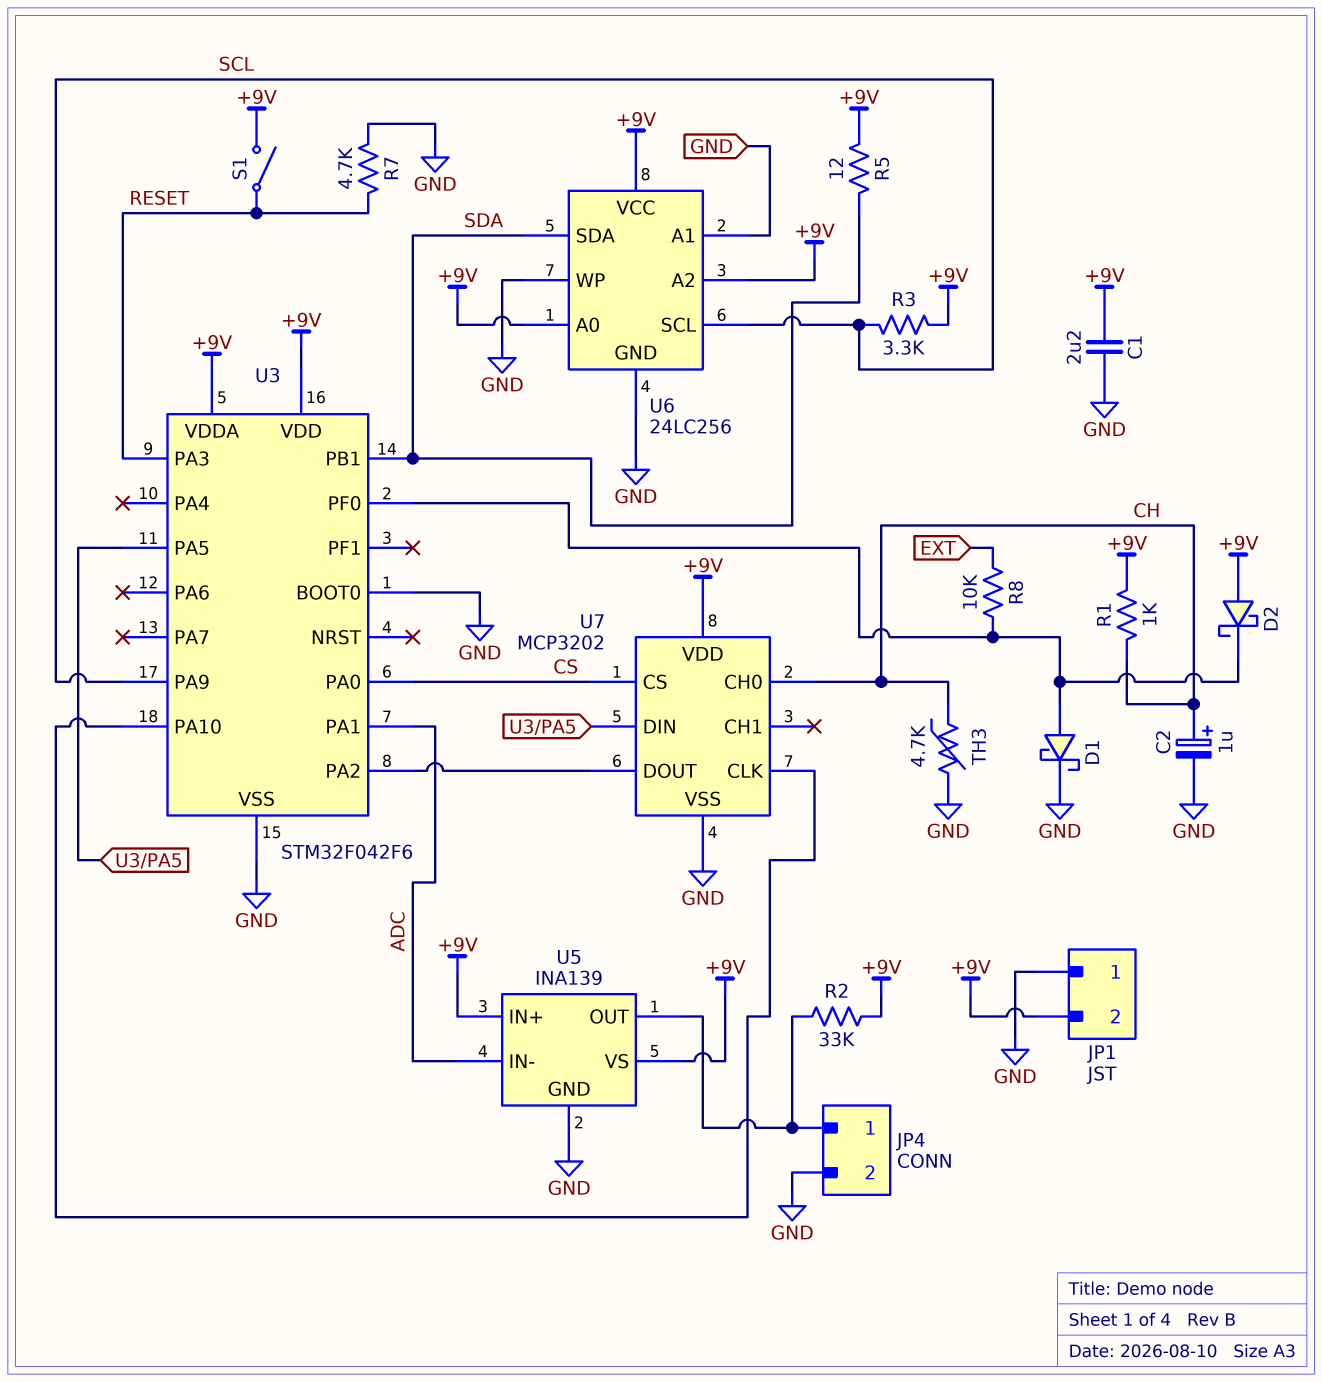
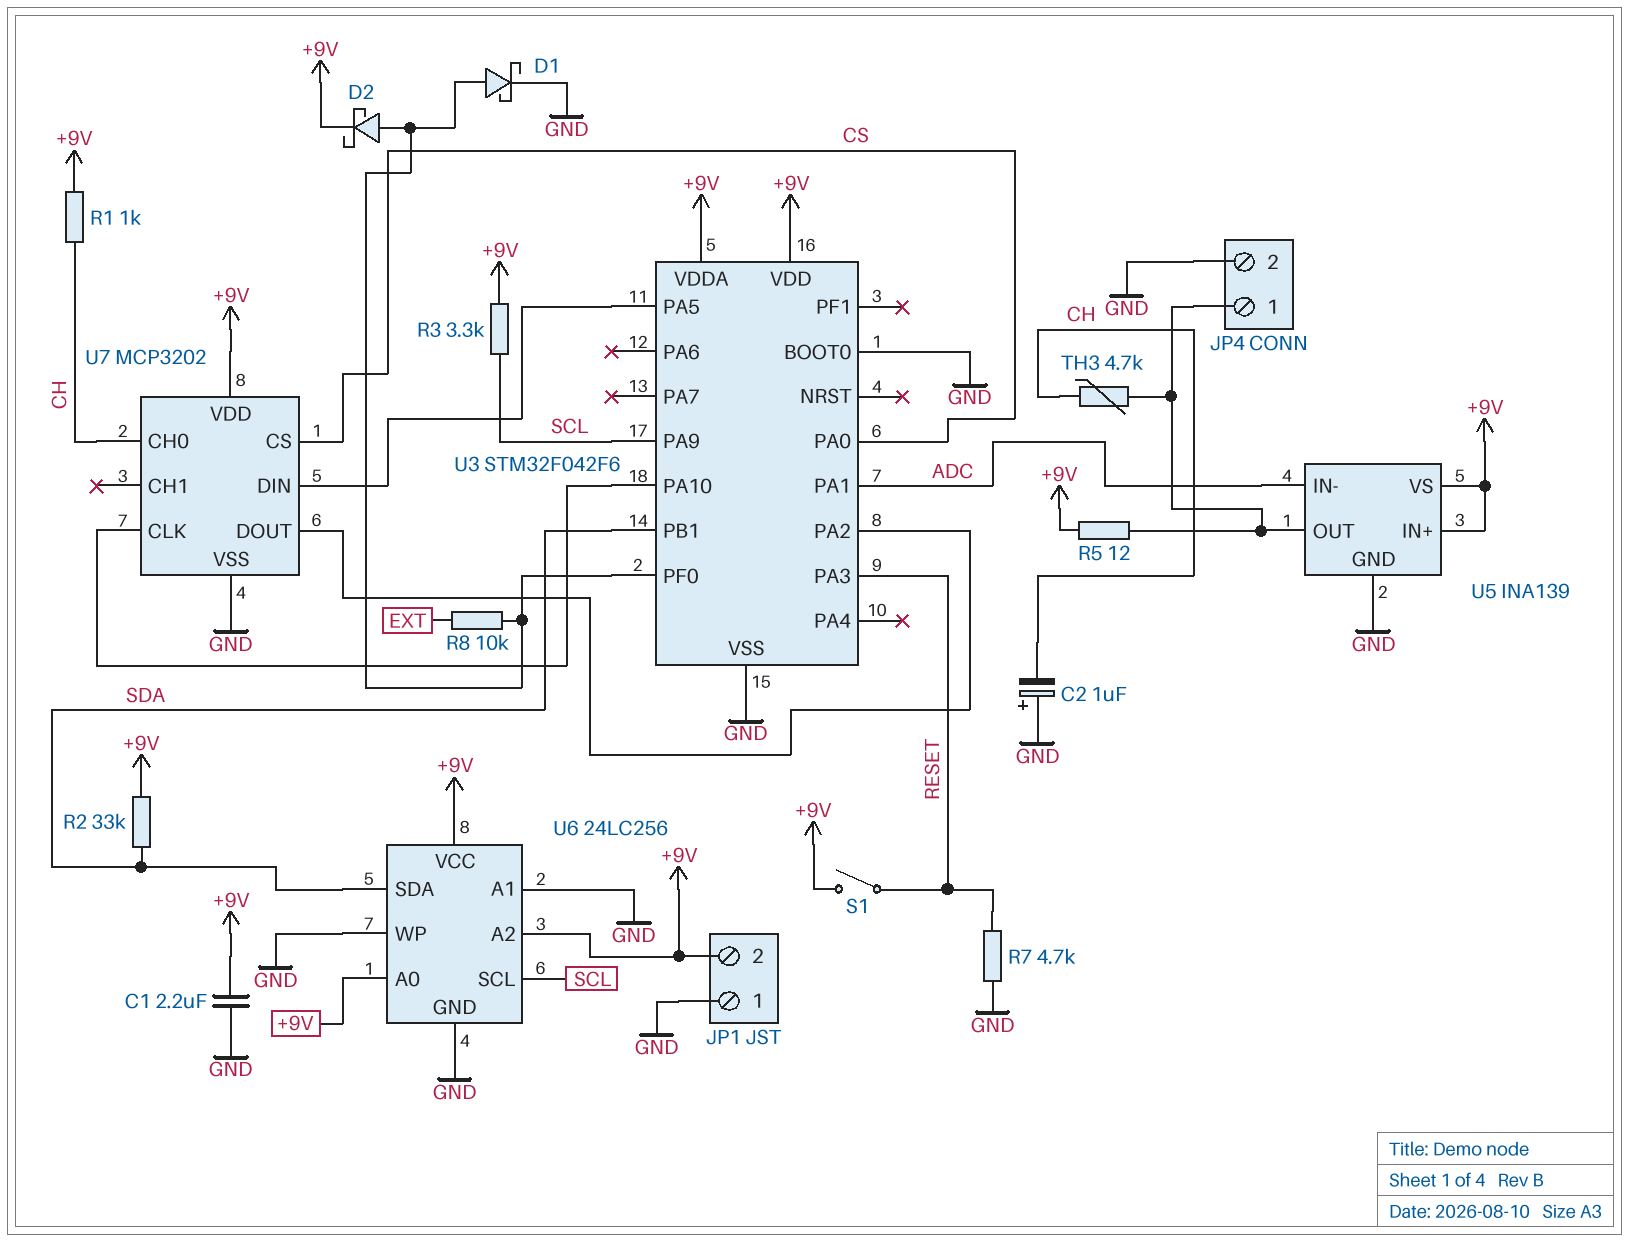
C2: 1uF (plus CH, minus GND) -> 1uF (plus GND, minus CH)
D2: schottky (A +9V, K U3/PF0) -> schottky (A U3/PF0, K +9V)
R2: 33k (+9V, JP4/1) -> 33k (+9V, SDA)
R5: 12 (+9V, SDA) -> 12 (+9V, JP4/1)
TH3: 4.7k (CH, GND) -> 4.7k (CH, JP4/1)

